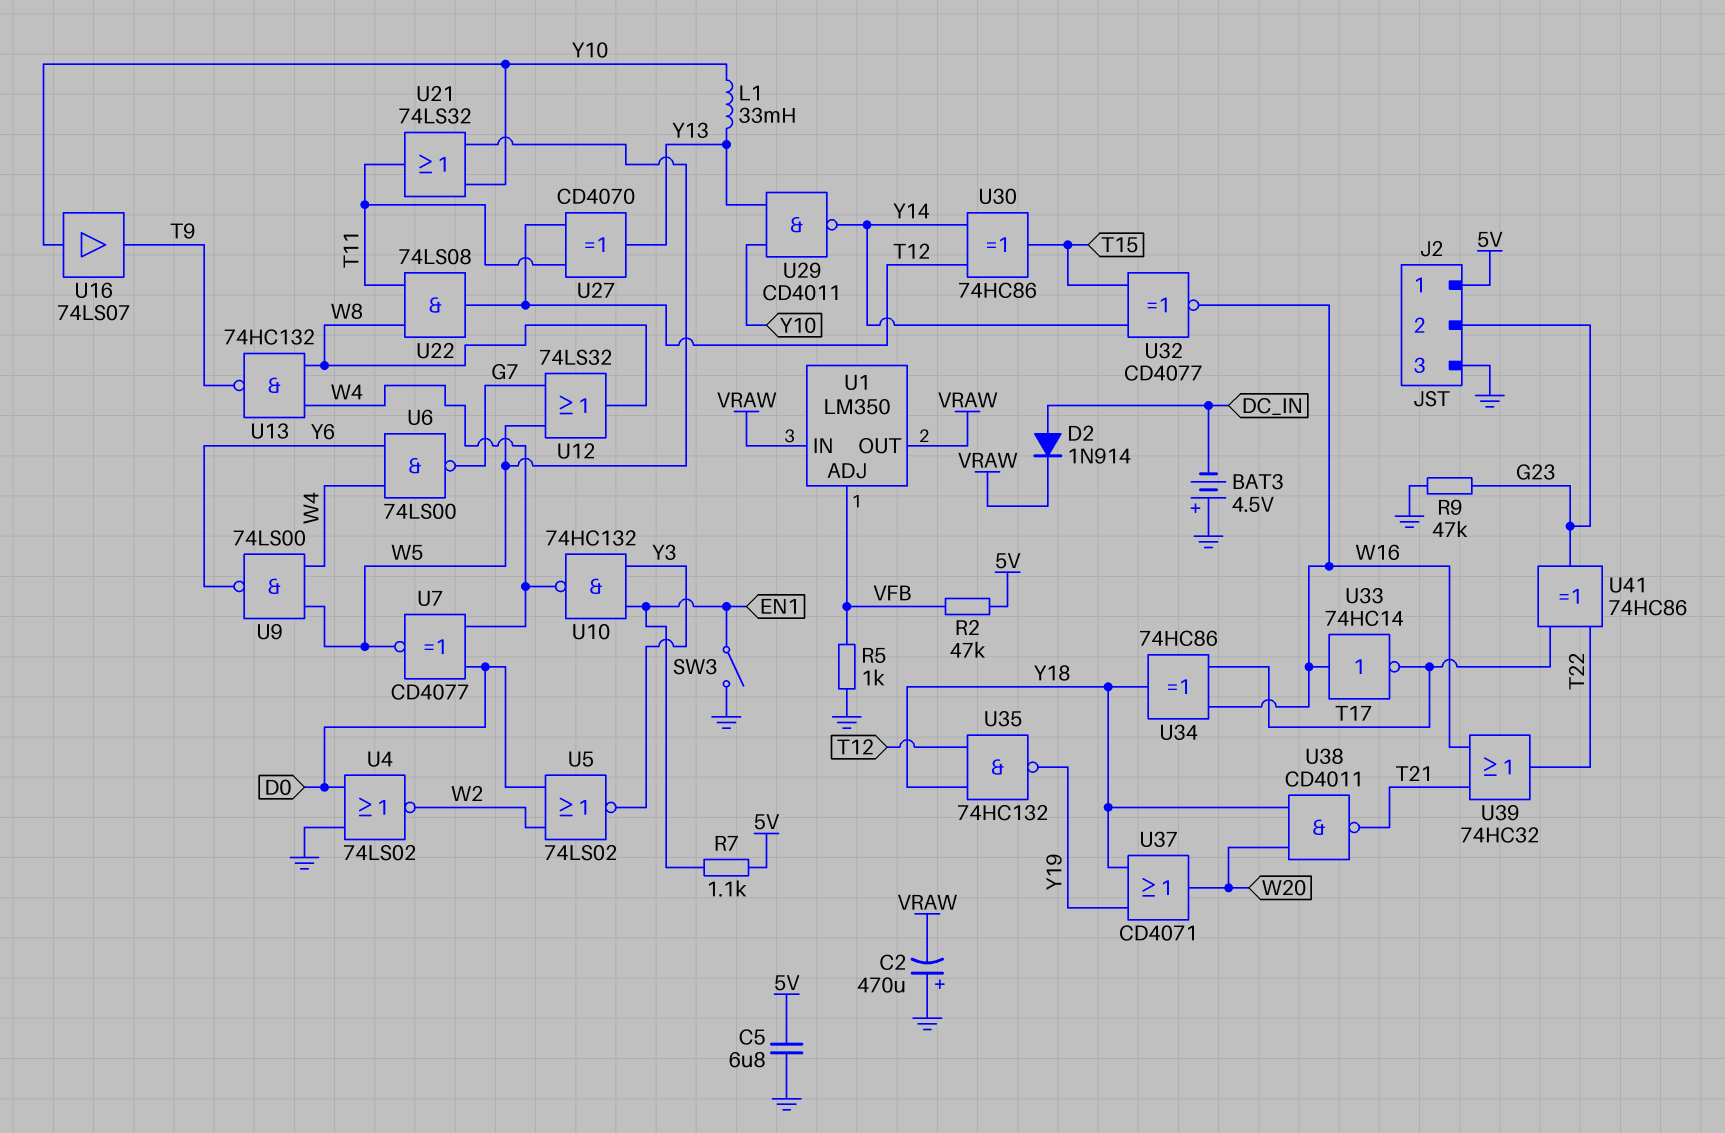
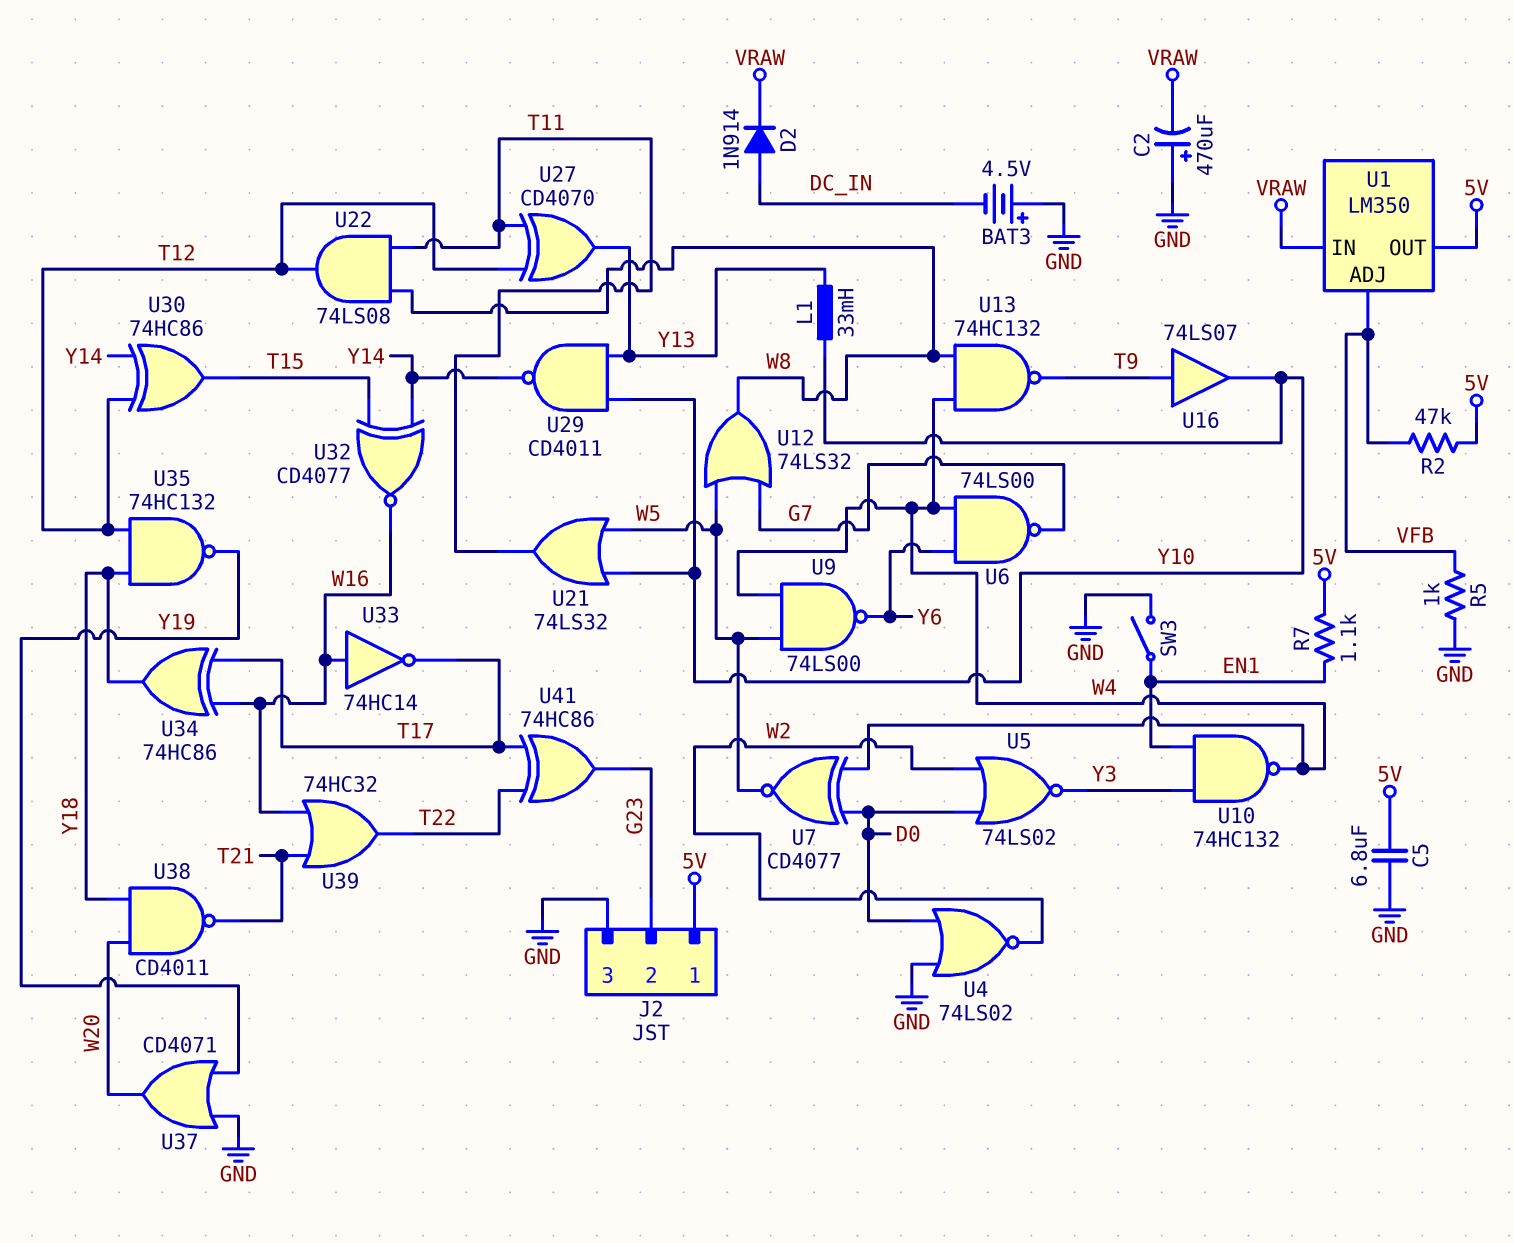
R9: 47k (G23, GND) -> none
U1 pin OUT: VRAW -> 5V
U16: buffer 74LS07 (in Y10, out T9) -> buffer 74LS07 (in T9, out Y10)
U37: OR CD4071 (in Y18, in Y19, out W20) -> OR CD4071 (in GND, in Y19, out W20)

